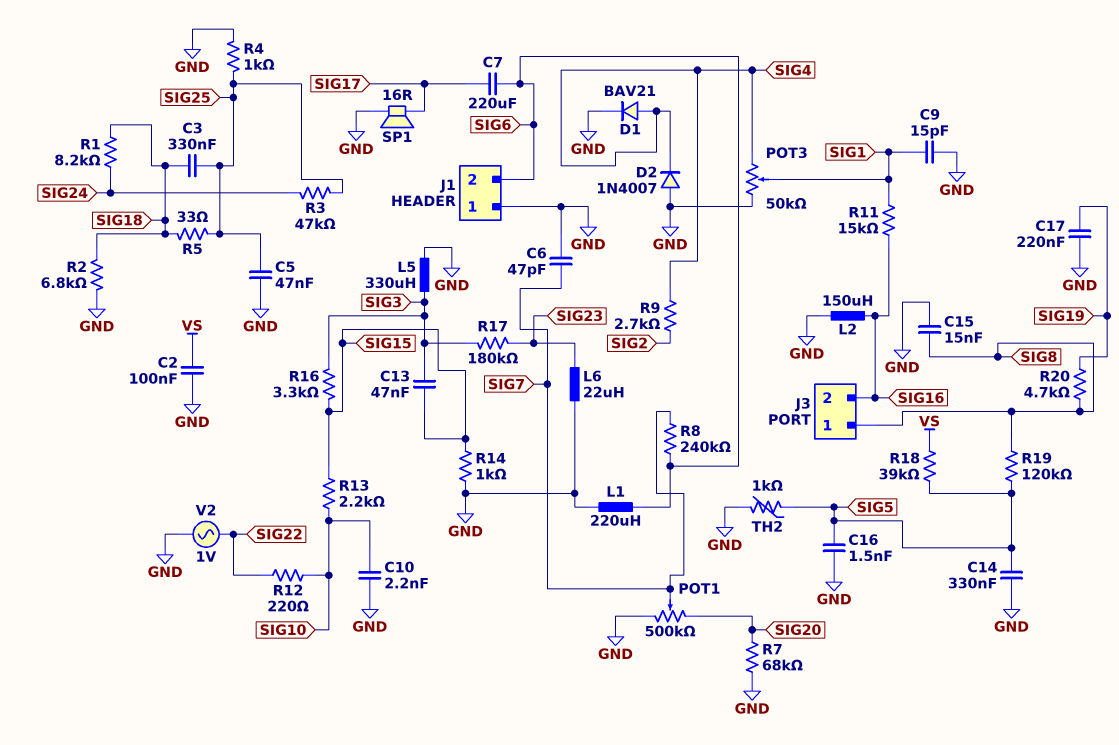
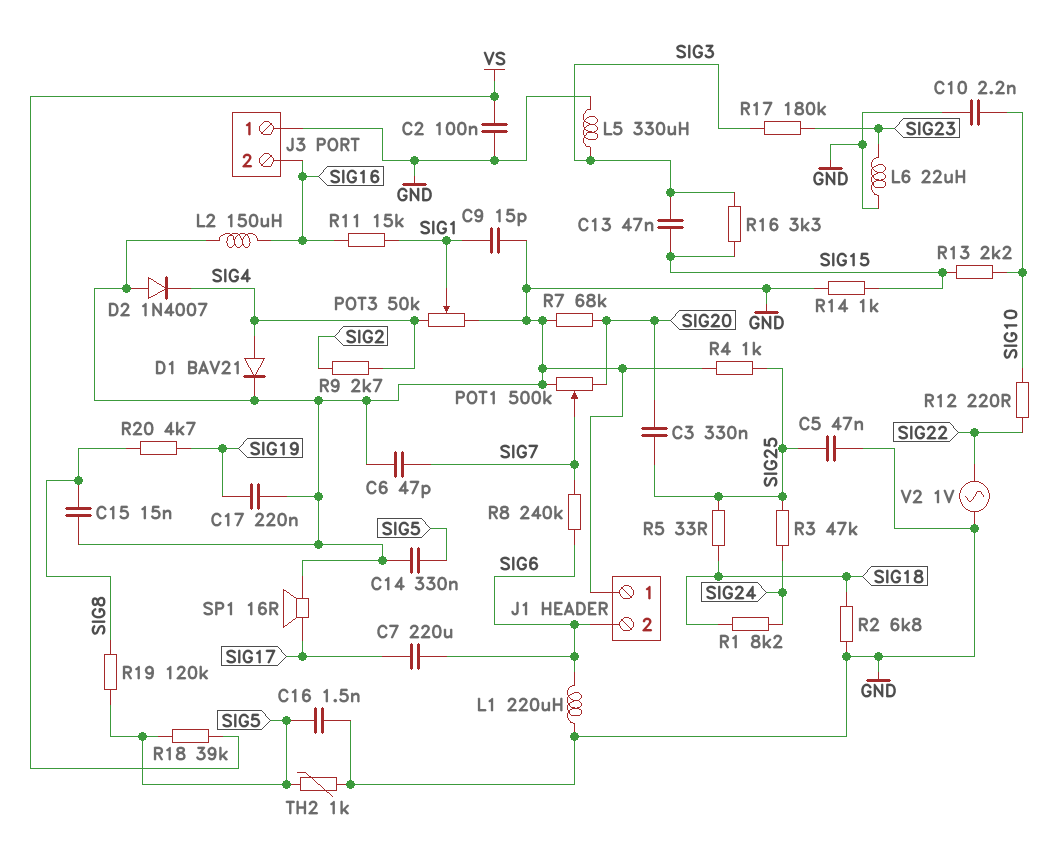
C3: 330nF (SIG18, SIG25) -> 330nF (SIG20, SIG25)
J3 pin 1: SIG8 -> GND

